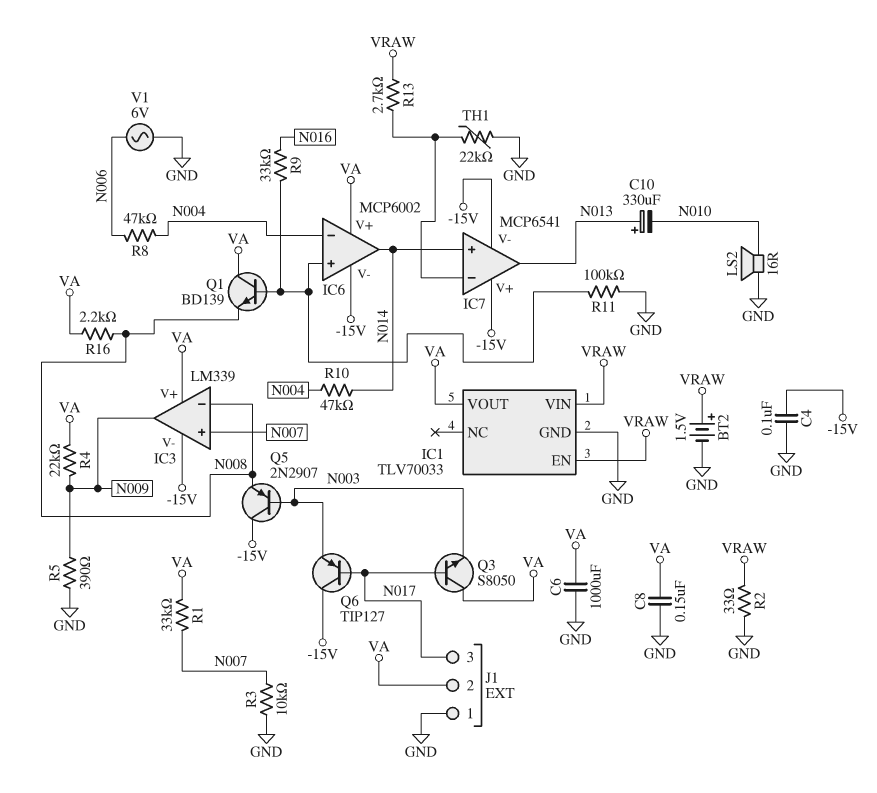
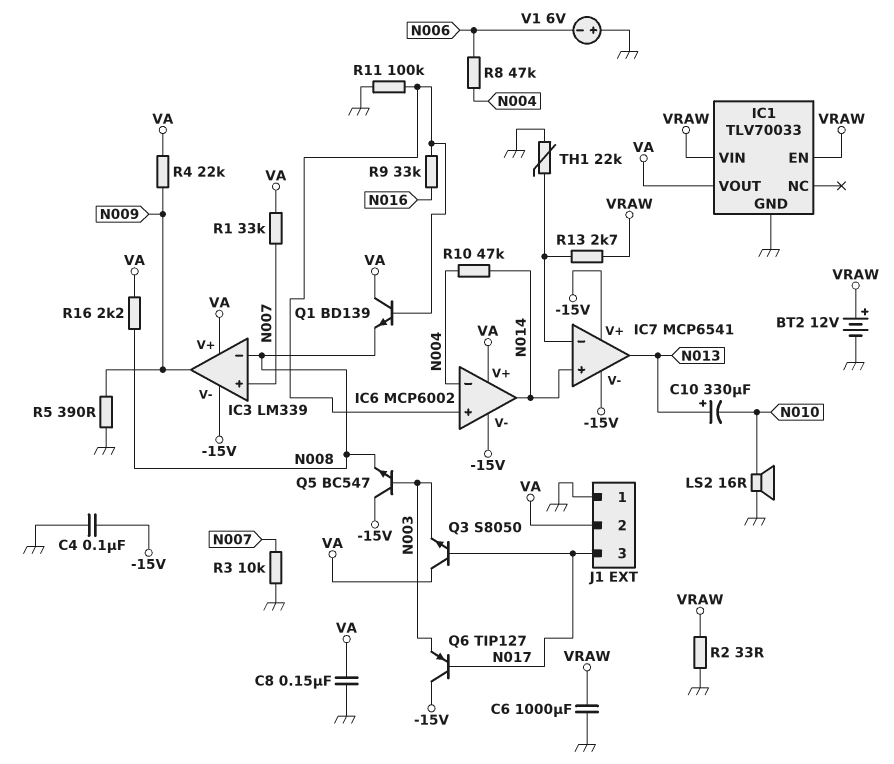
BT2: 1.5V (plus VRAW, minus GND) -> 12V (plus VRAW, minus GND)
C6: 1000uF (GND, VA) -> 1000uF (GND, VRAW)
Q5: PNP 2N2907 (B N003, C -15V, E N008) -> NPN BC547 (B N003, C -15V, E N008)
V1: AC 6V (GND, N006) -> 6V (plus GND, minus N006)

